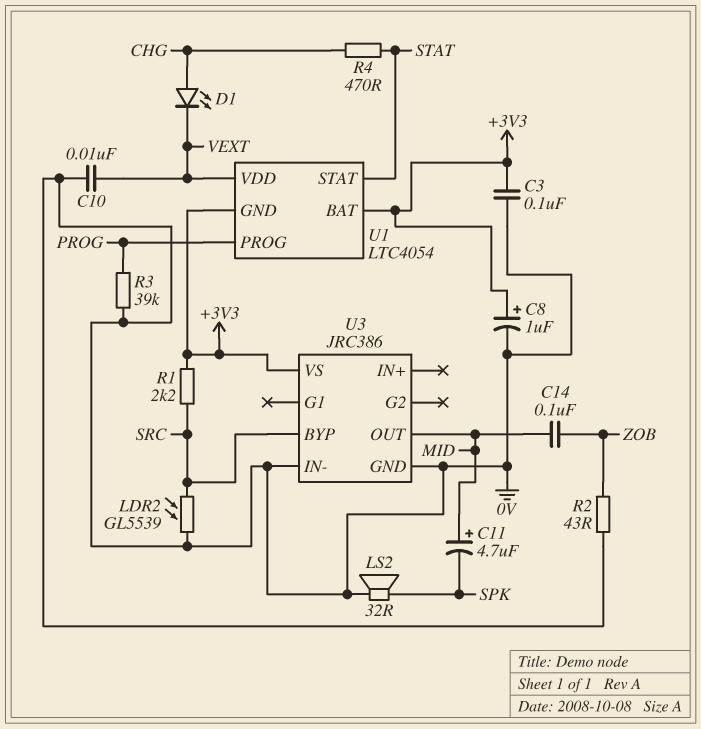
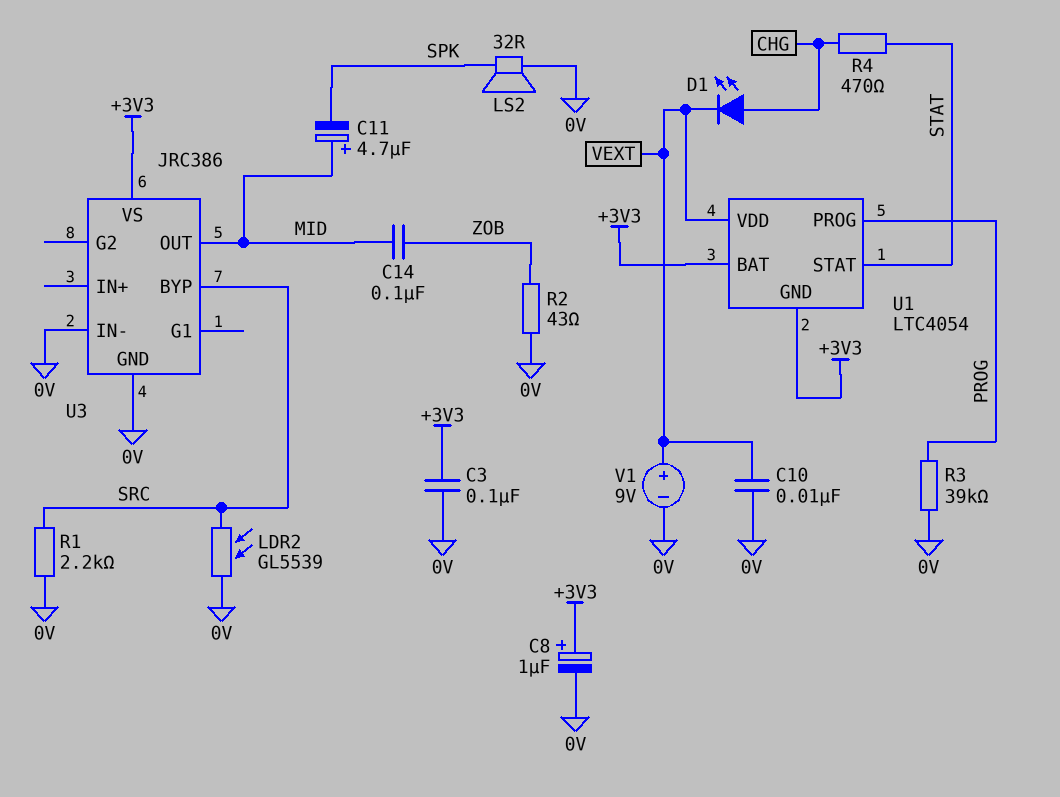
R1: 2.2k (+3V3, SRC) -> 2.2k (0V, SRC)
V1: none -> 9V (plus VEXT, minus 0V)

